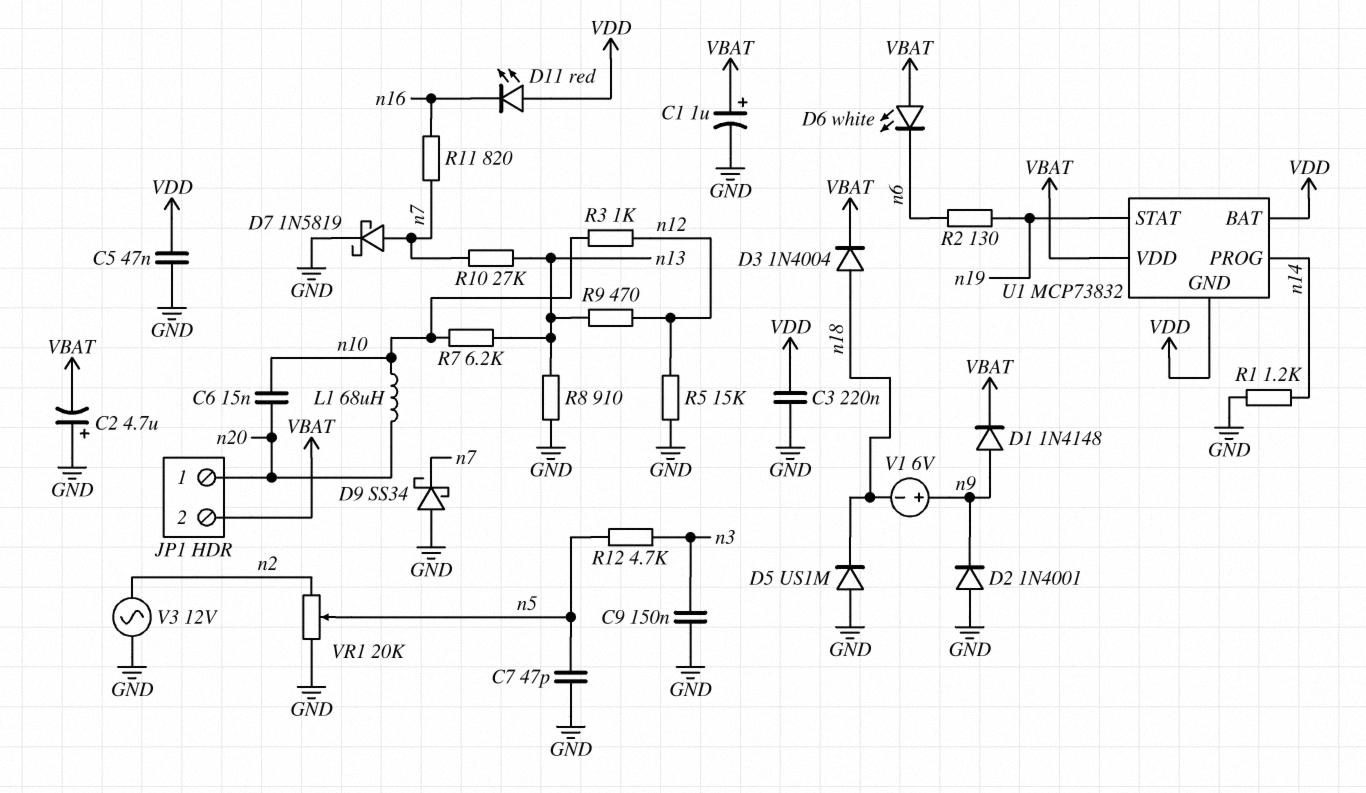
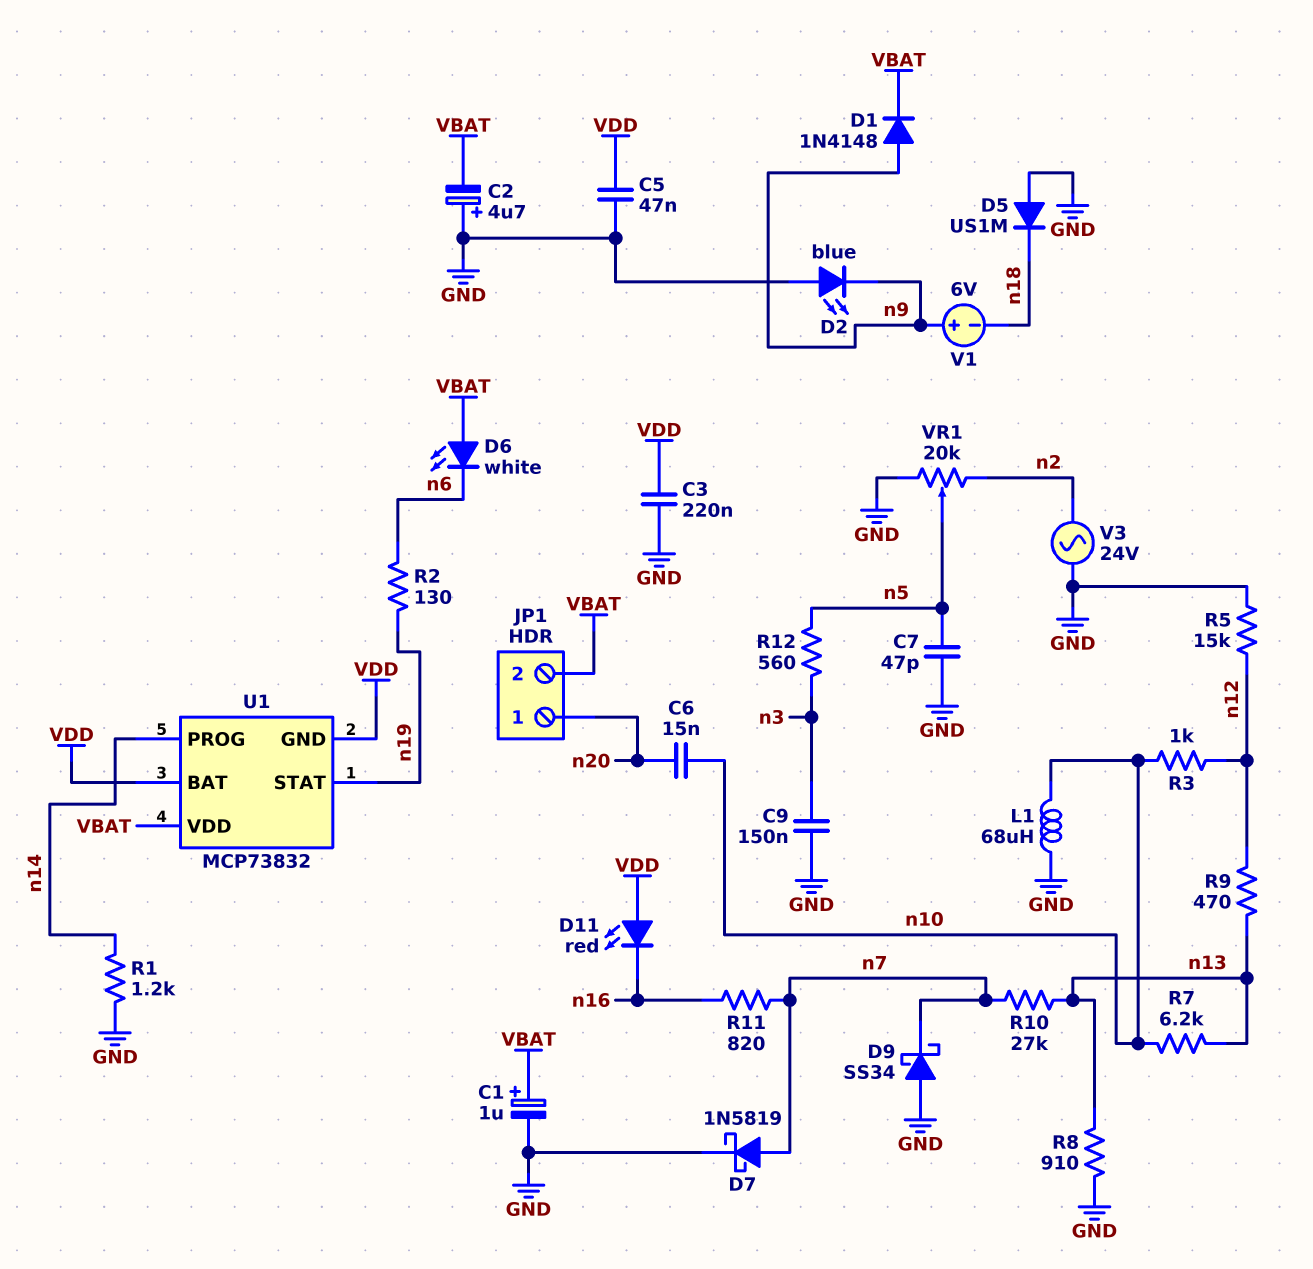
D2: diode 1N4001 (A GND, K n9) -> LED blue (A GND, K n9)
D3: diode 1N4004 (A n18, K VBAT) -> none
L1: 68uH (n10, n20) -> 68uH (GND, n10)
R12: 4.7k (n3, n5) -> 560 (n3, n5)
V3: AC 12V (GND, n2) -> AC 24V (GND, n2)

